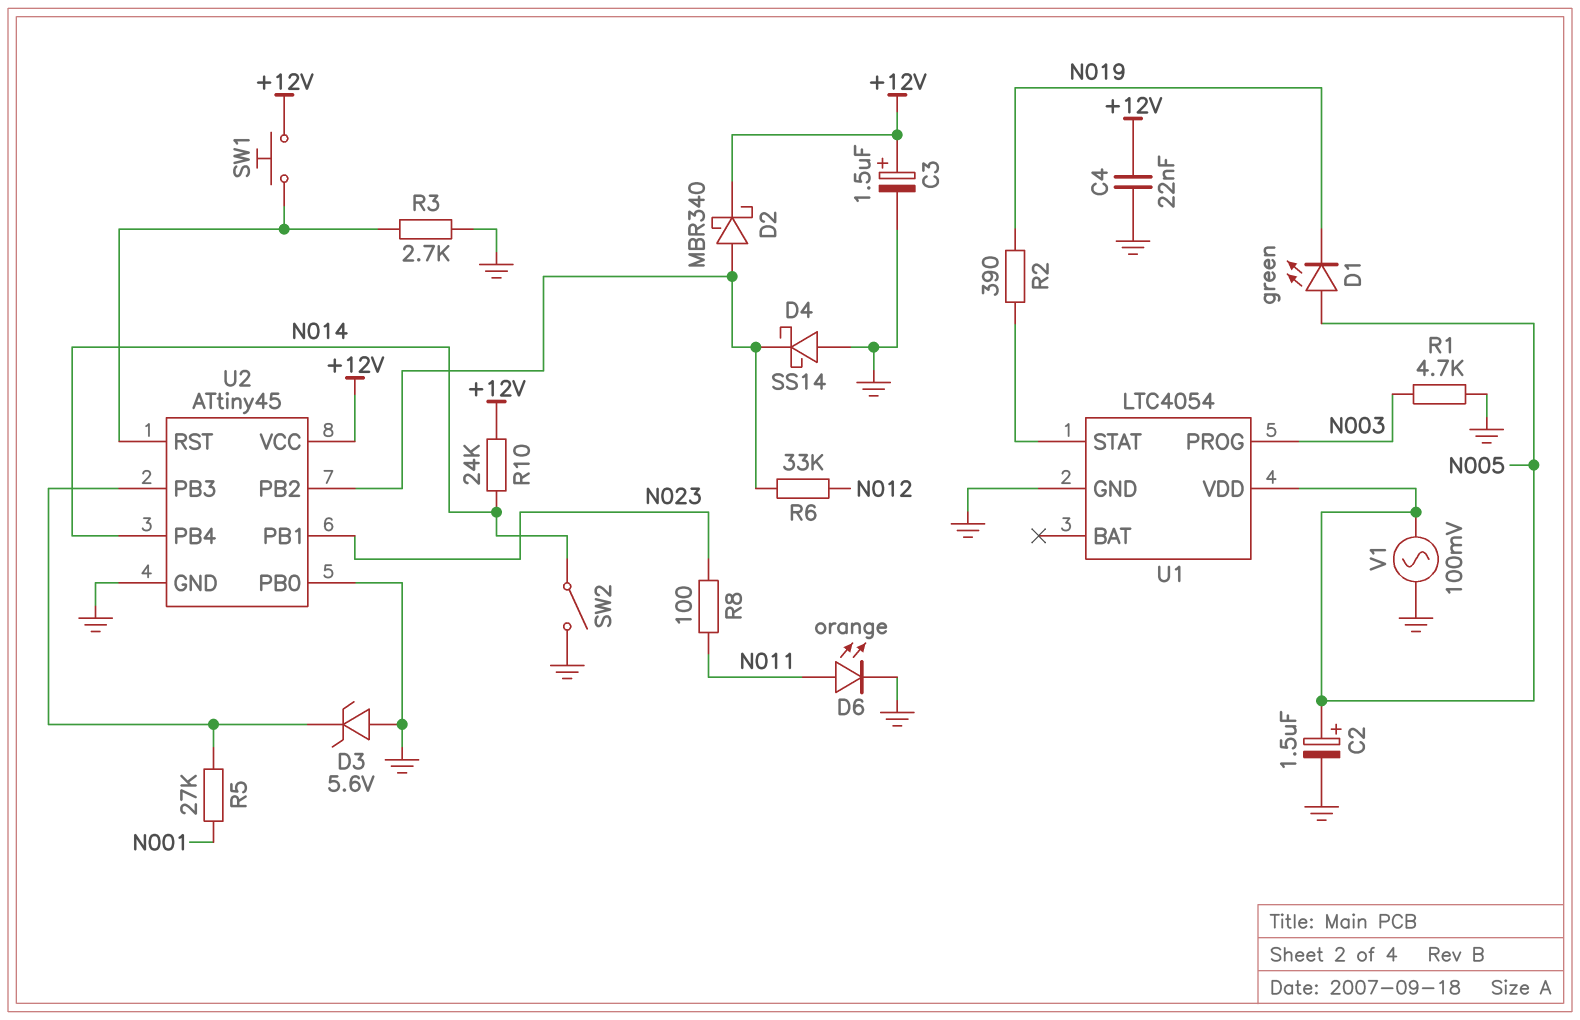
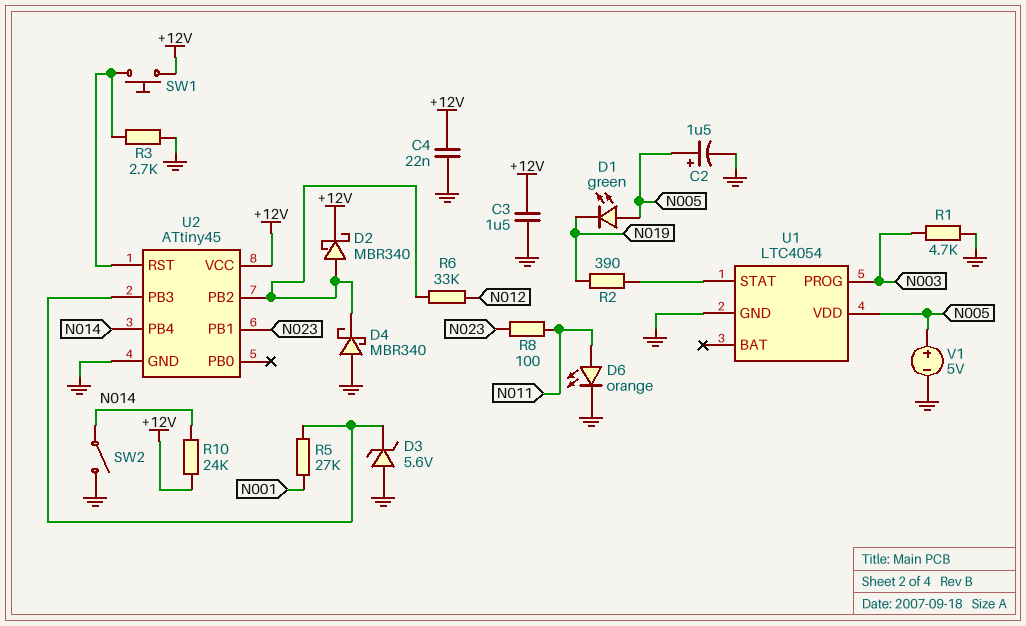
C3: 1.5uF (plus +12V, minus GND) -> 1.5uF (+12V, GND)
D4: schottky SS14 (A GND, K U2/PB2) -> schottky MBR340 (A GND, K U2/PB2)
U2 pin PB0: GND -> none
V1: AC 100mV (GND, N005) -> 5V (plus N005, minus GND)

